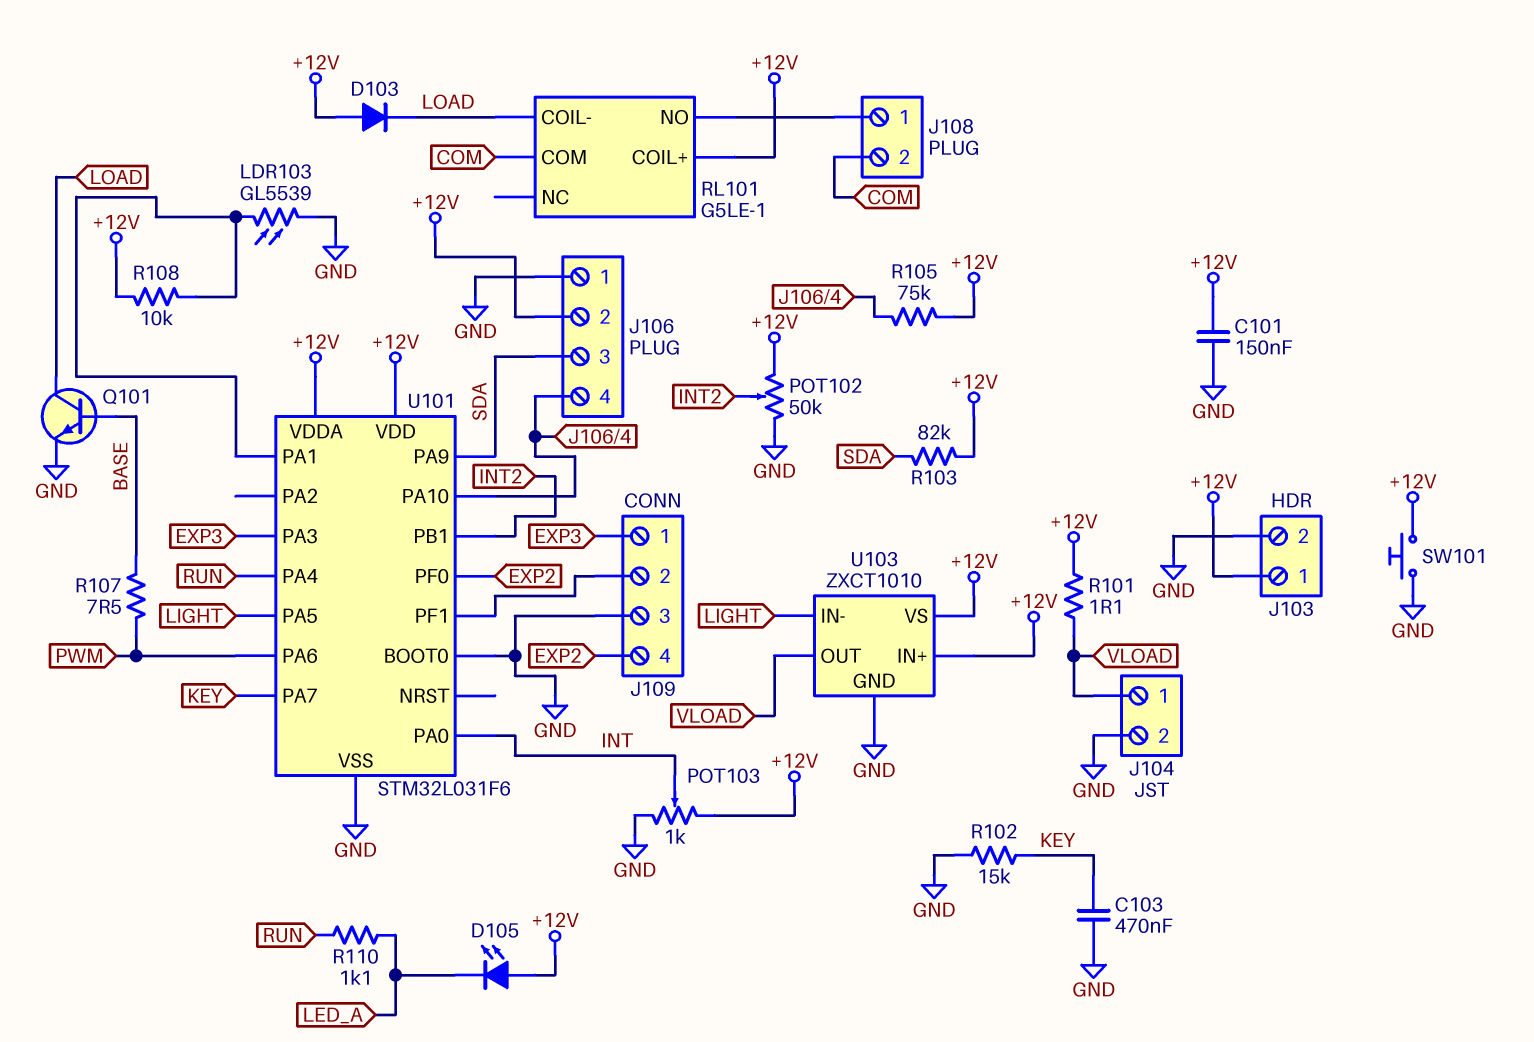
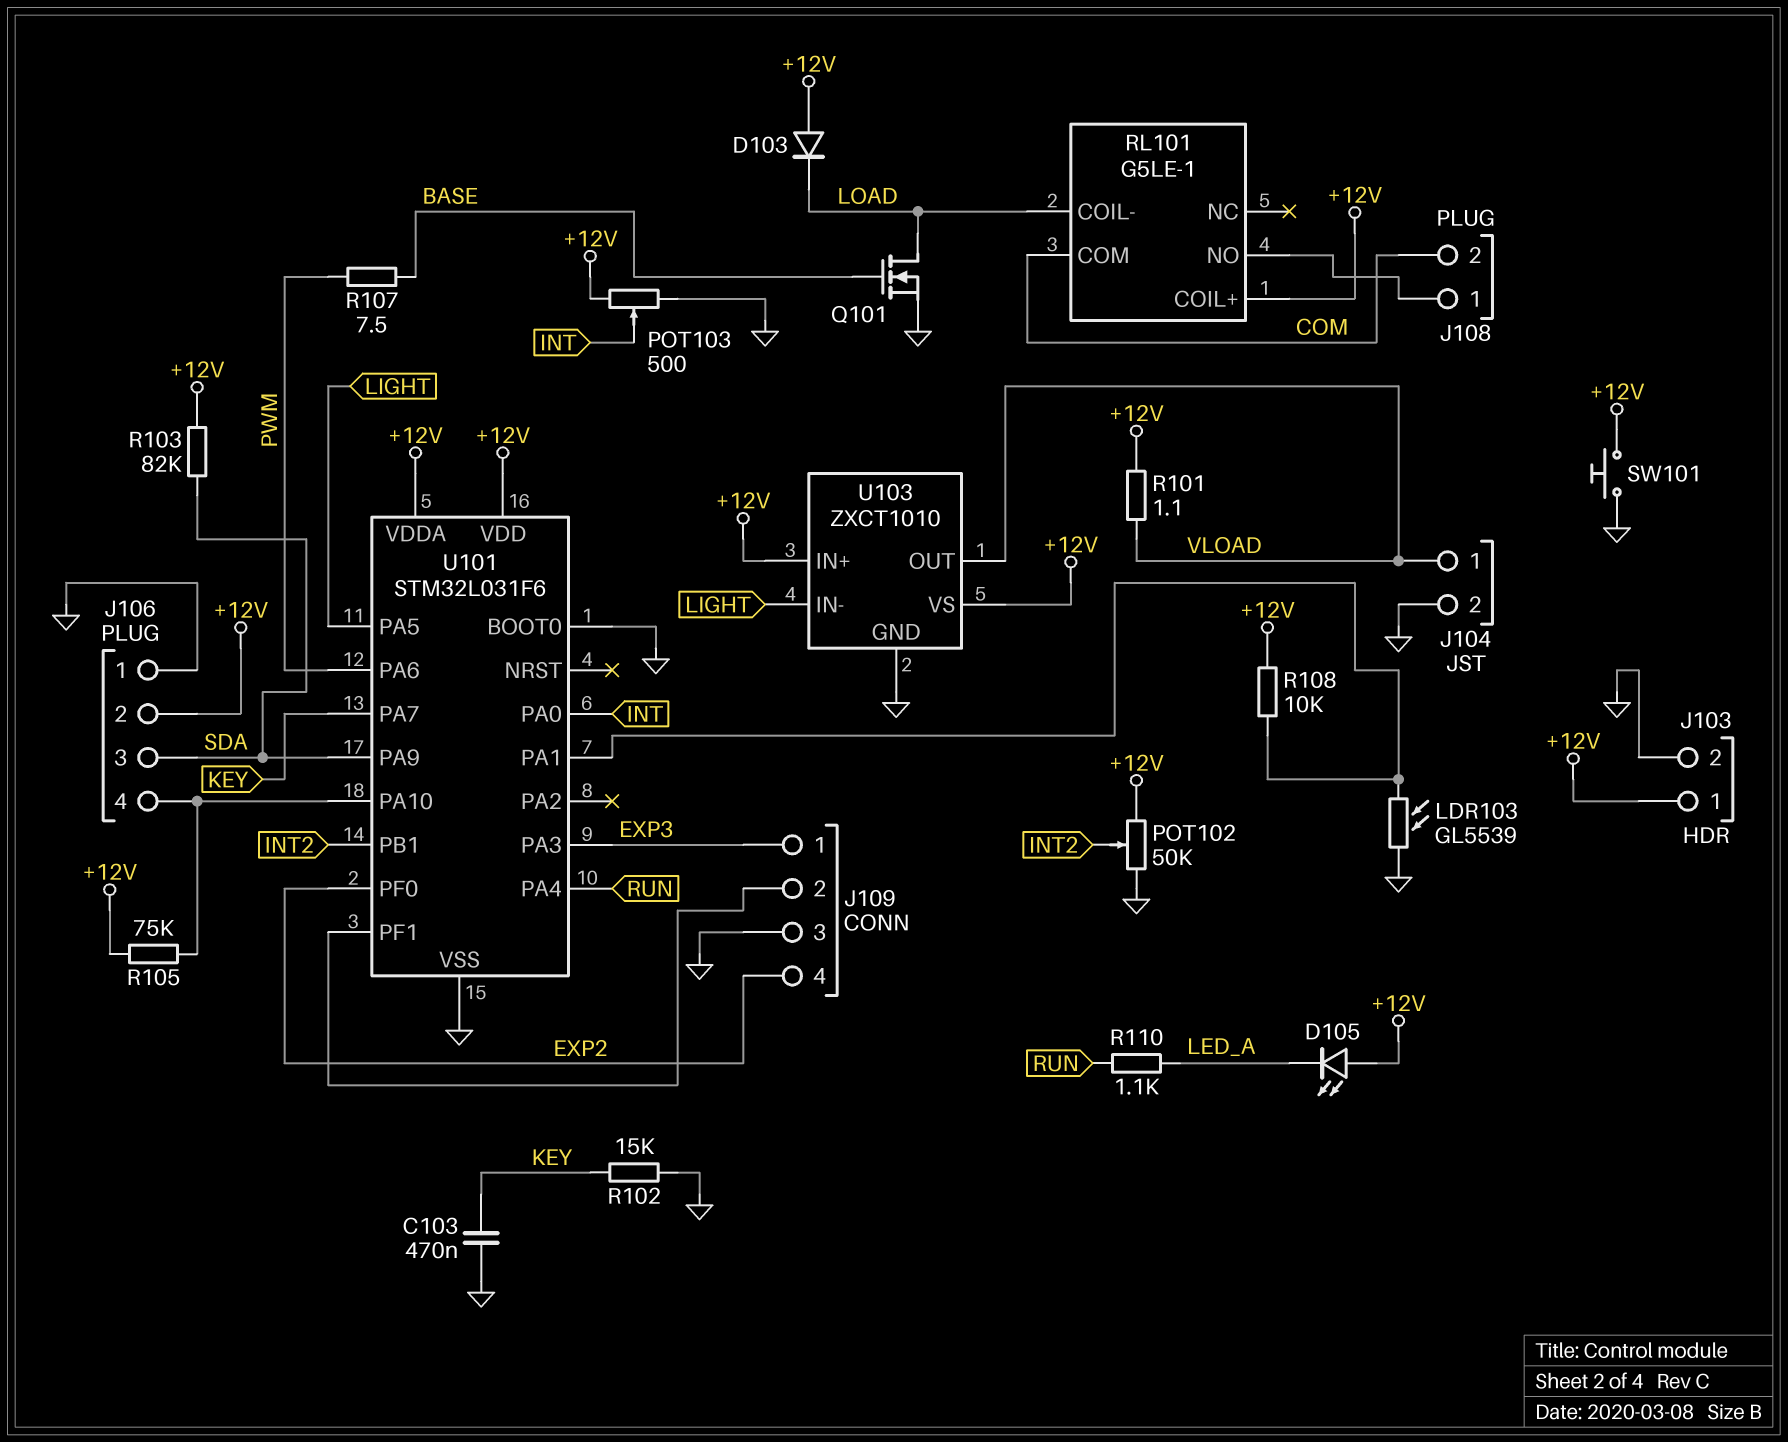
C101: 150nF (+12V, GND) -> none
POT103: 1k (+12V, GND, wiper INT) -> 500 (+12V, GND, wiper INT)
Q101: NPN (B BASE, C LOAD, E GND) -> NMOS (G BASE, D LOAD, S GND)

